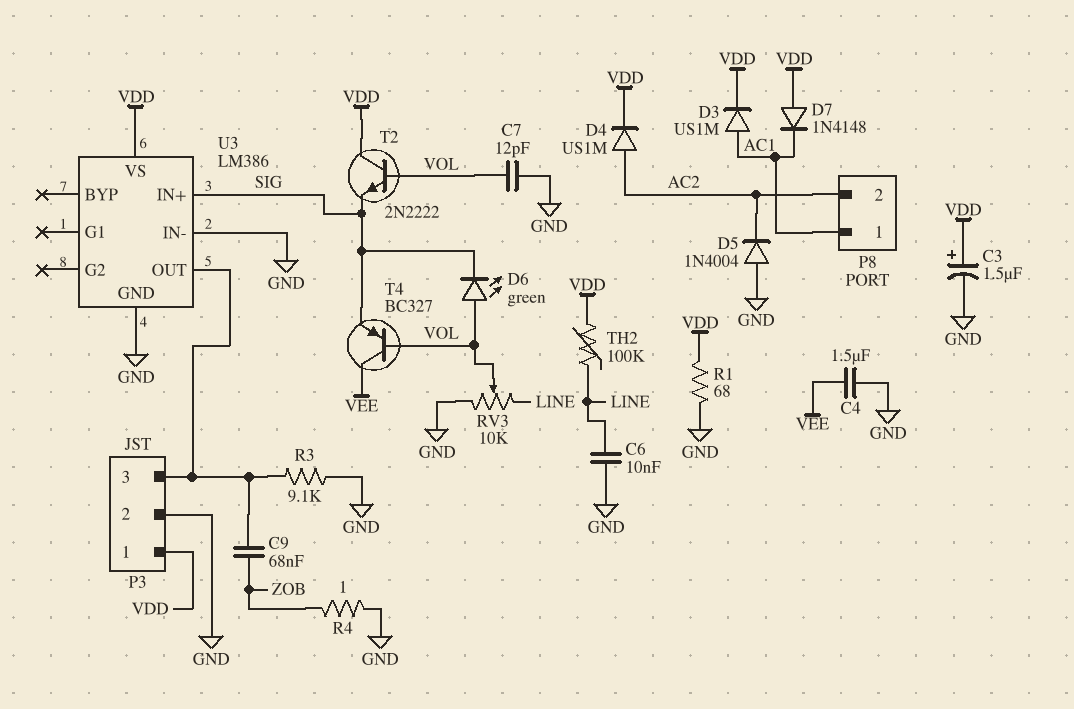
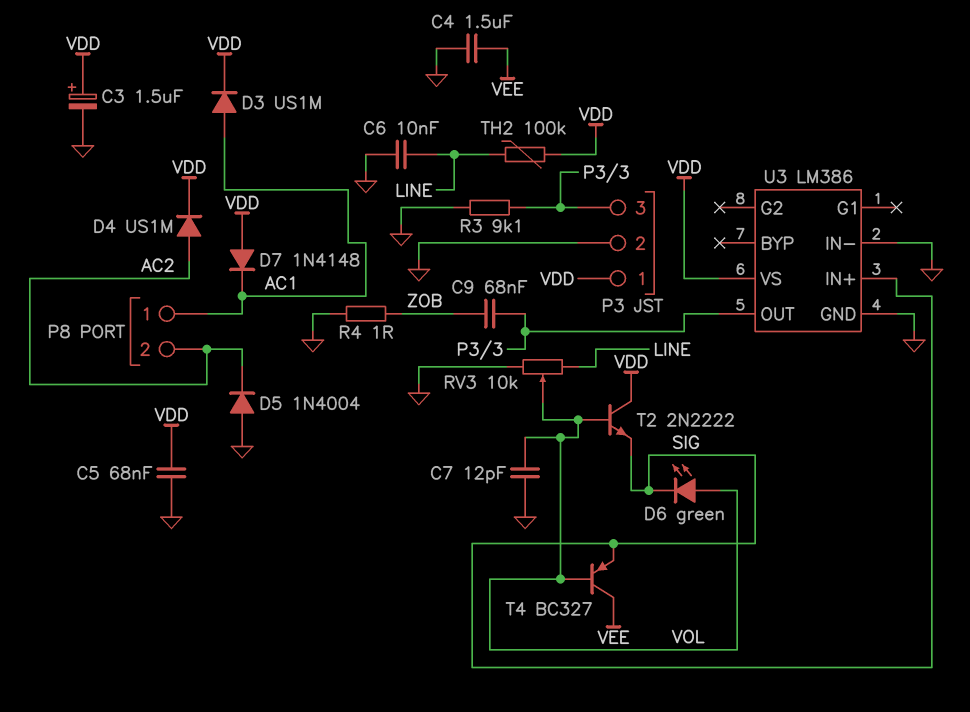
C5: none -> 68nF (GND, VDD)
R1: 68 (GND, VDD) -> none

